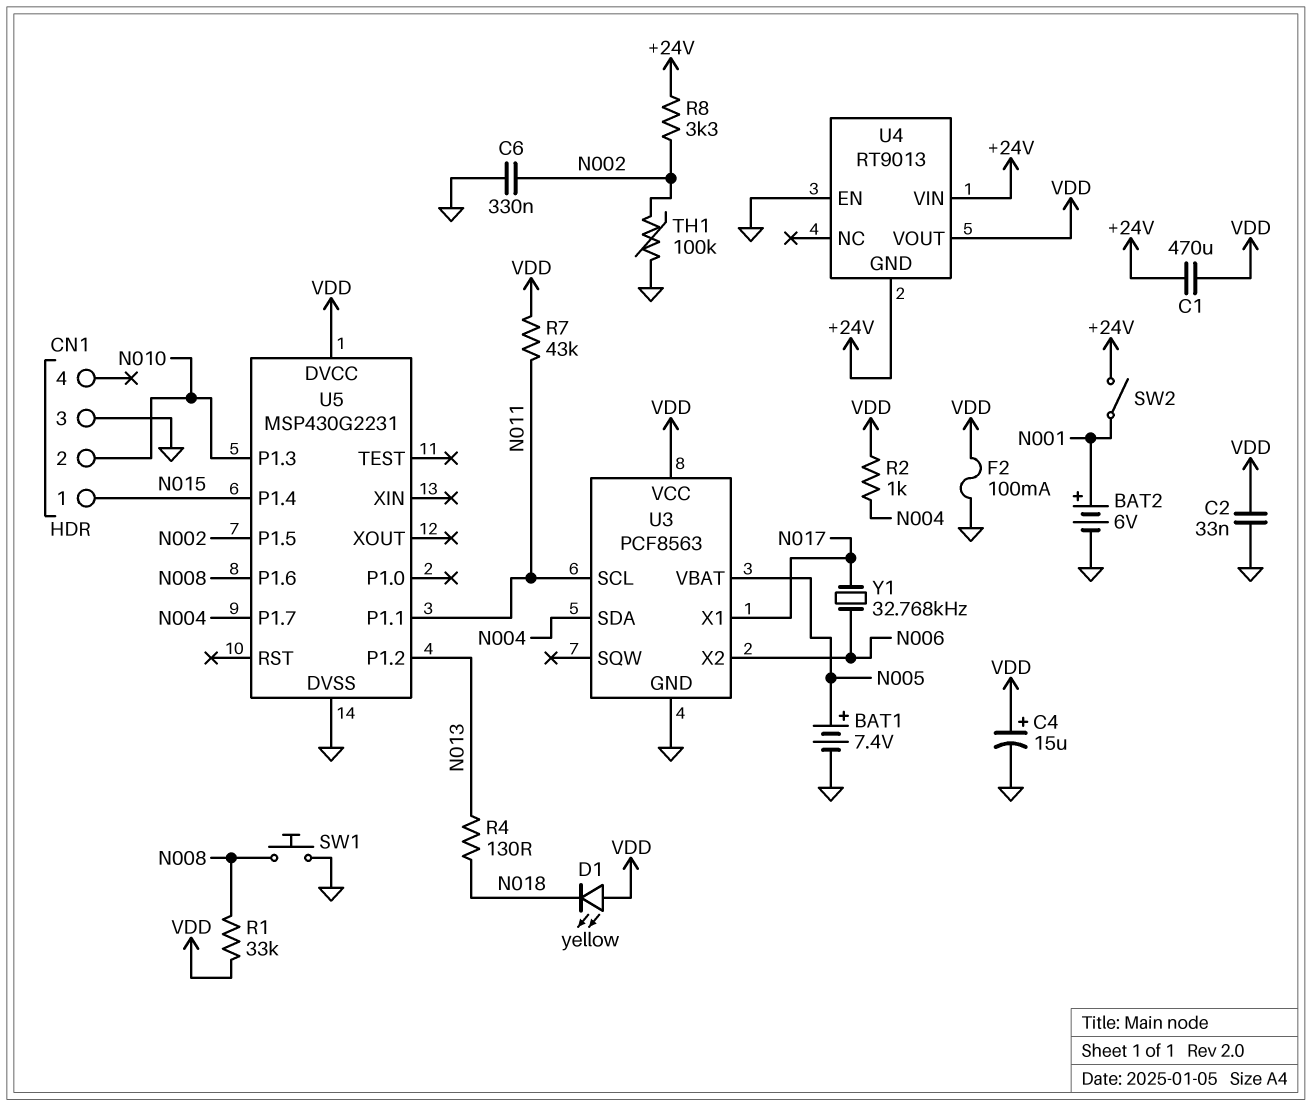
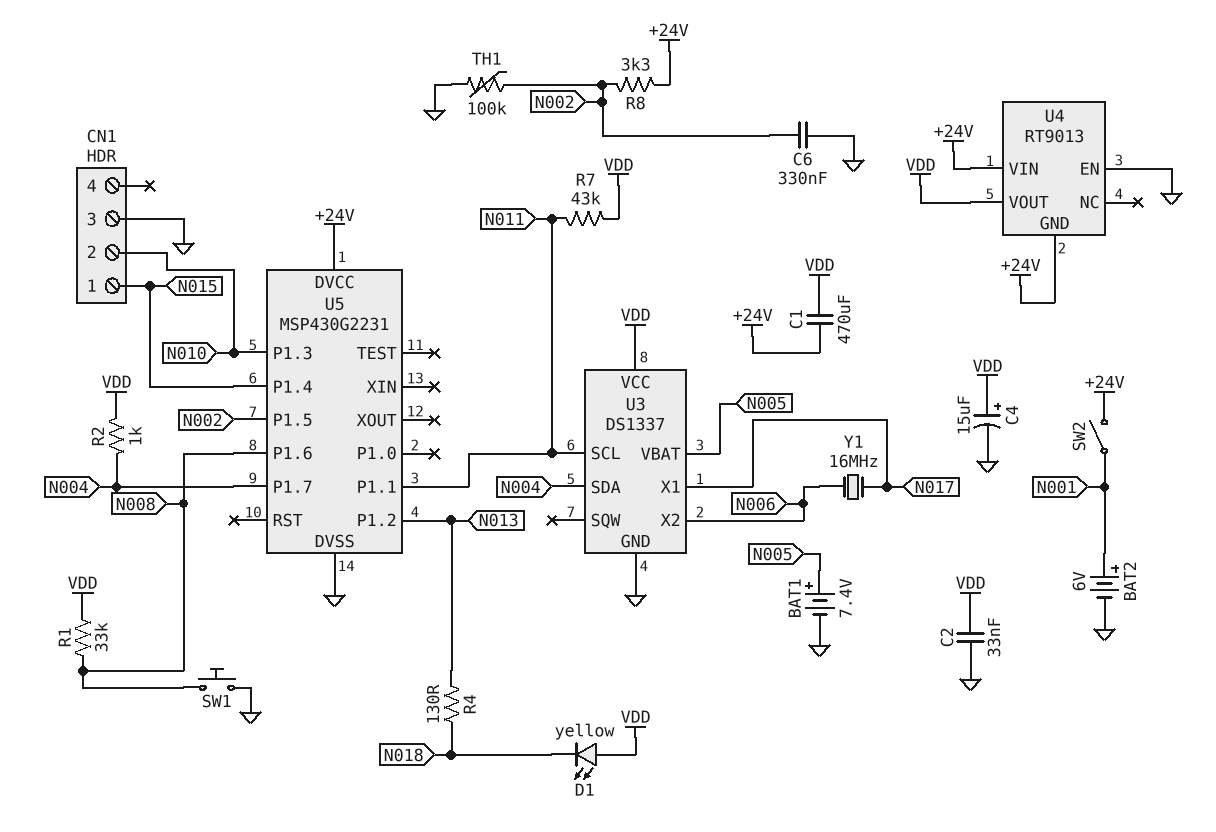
F2: 100mA (GND, VDD) -> none
U3: PCF8563 -> DS1337
U5 pin DVCC: VDD -> +24V
Y1: 32.768kHz (N006, N017) -> 16MHz (N006, N017)

